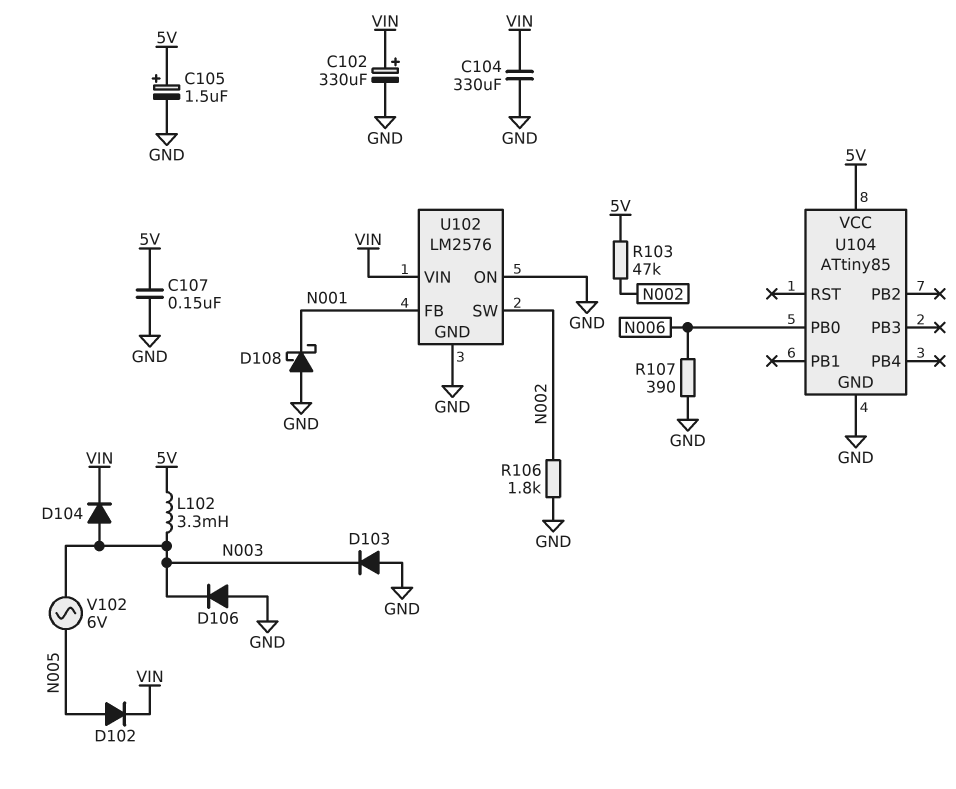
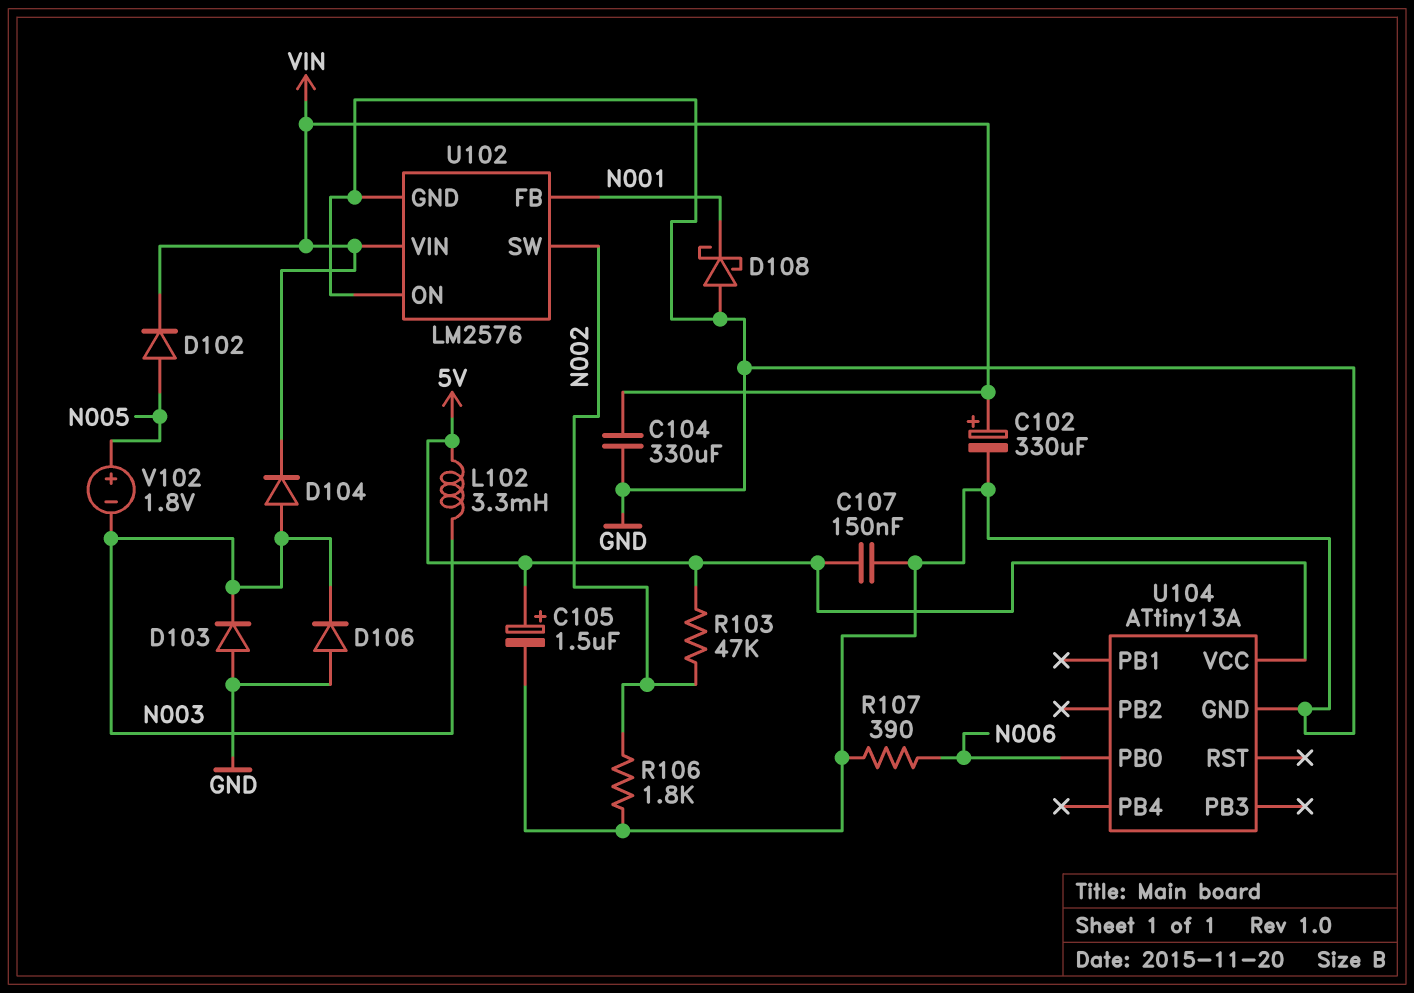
U104: ATtiny85 -> ATtiny13A
V102: AC 6V (N003, N005) -> 1.8V (plus N005, minus N003)

